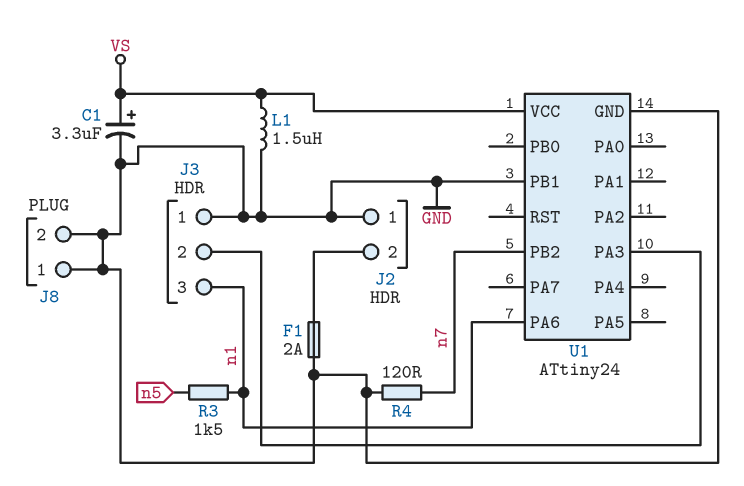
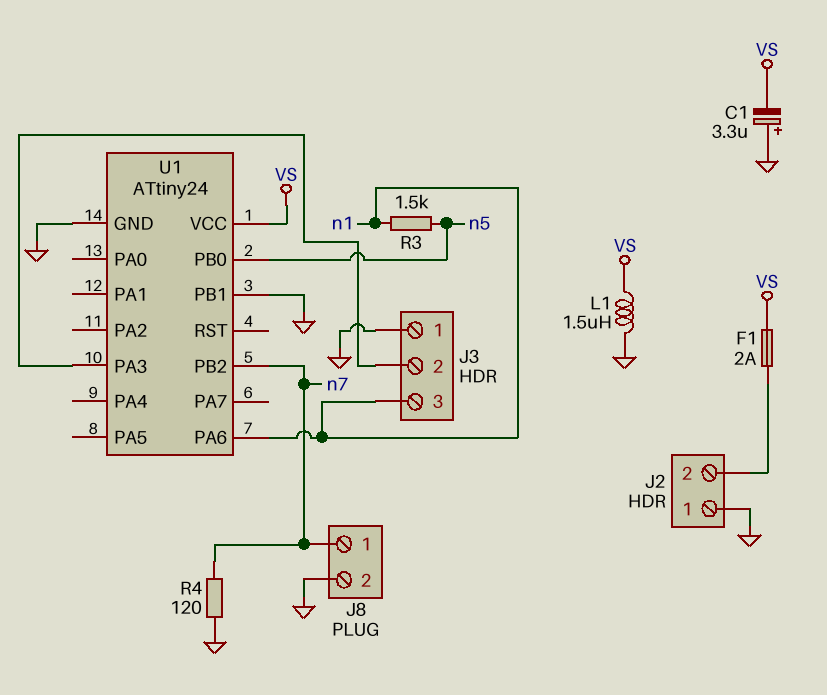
C1: 3.3uF (plus VS, minus GND) -> 3.3uF (plus GND, minus VS)
F1: 2A (GND, J2/2) -> 2A (J2/2, VS)
J8 pin 1: GND -> n7
U1 pin PB0: none -> n5

